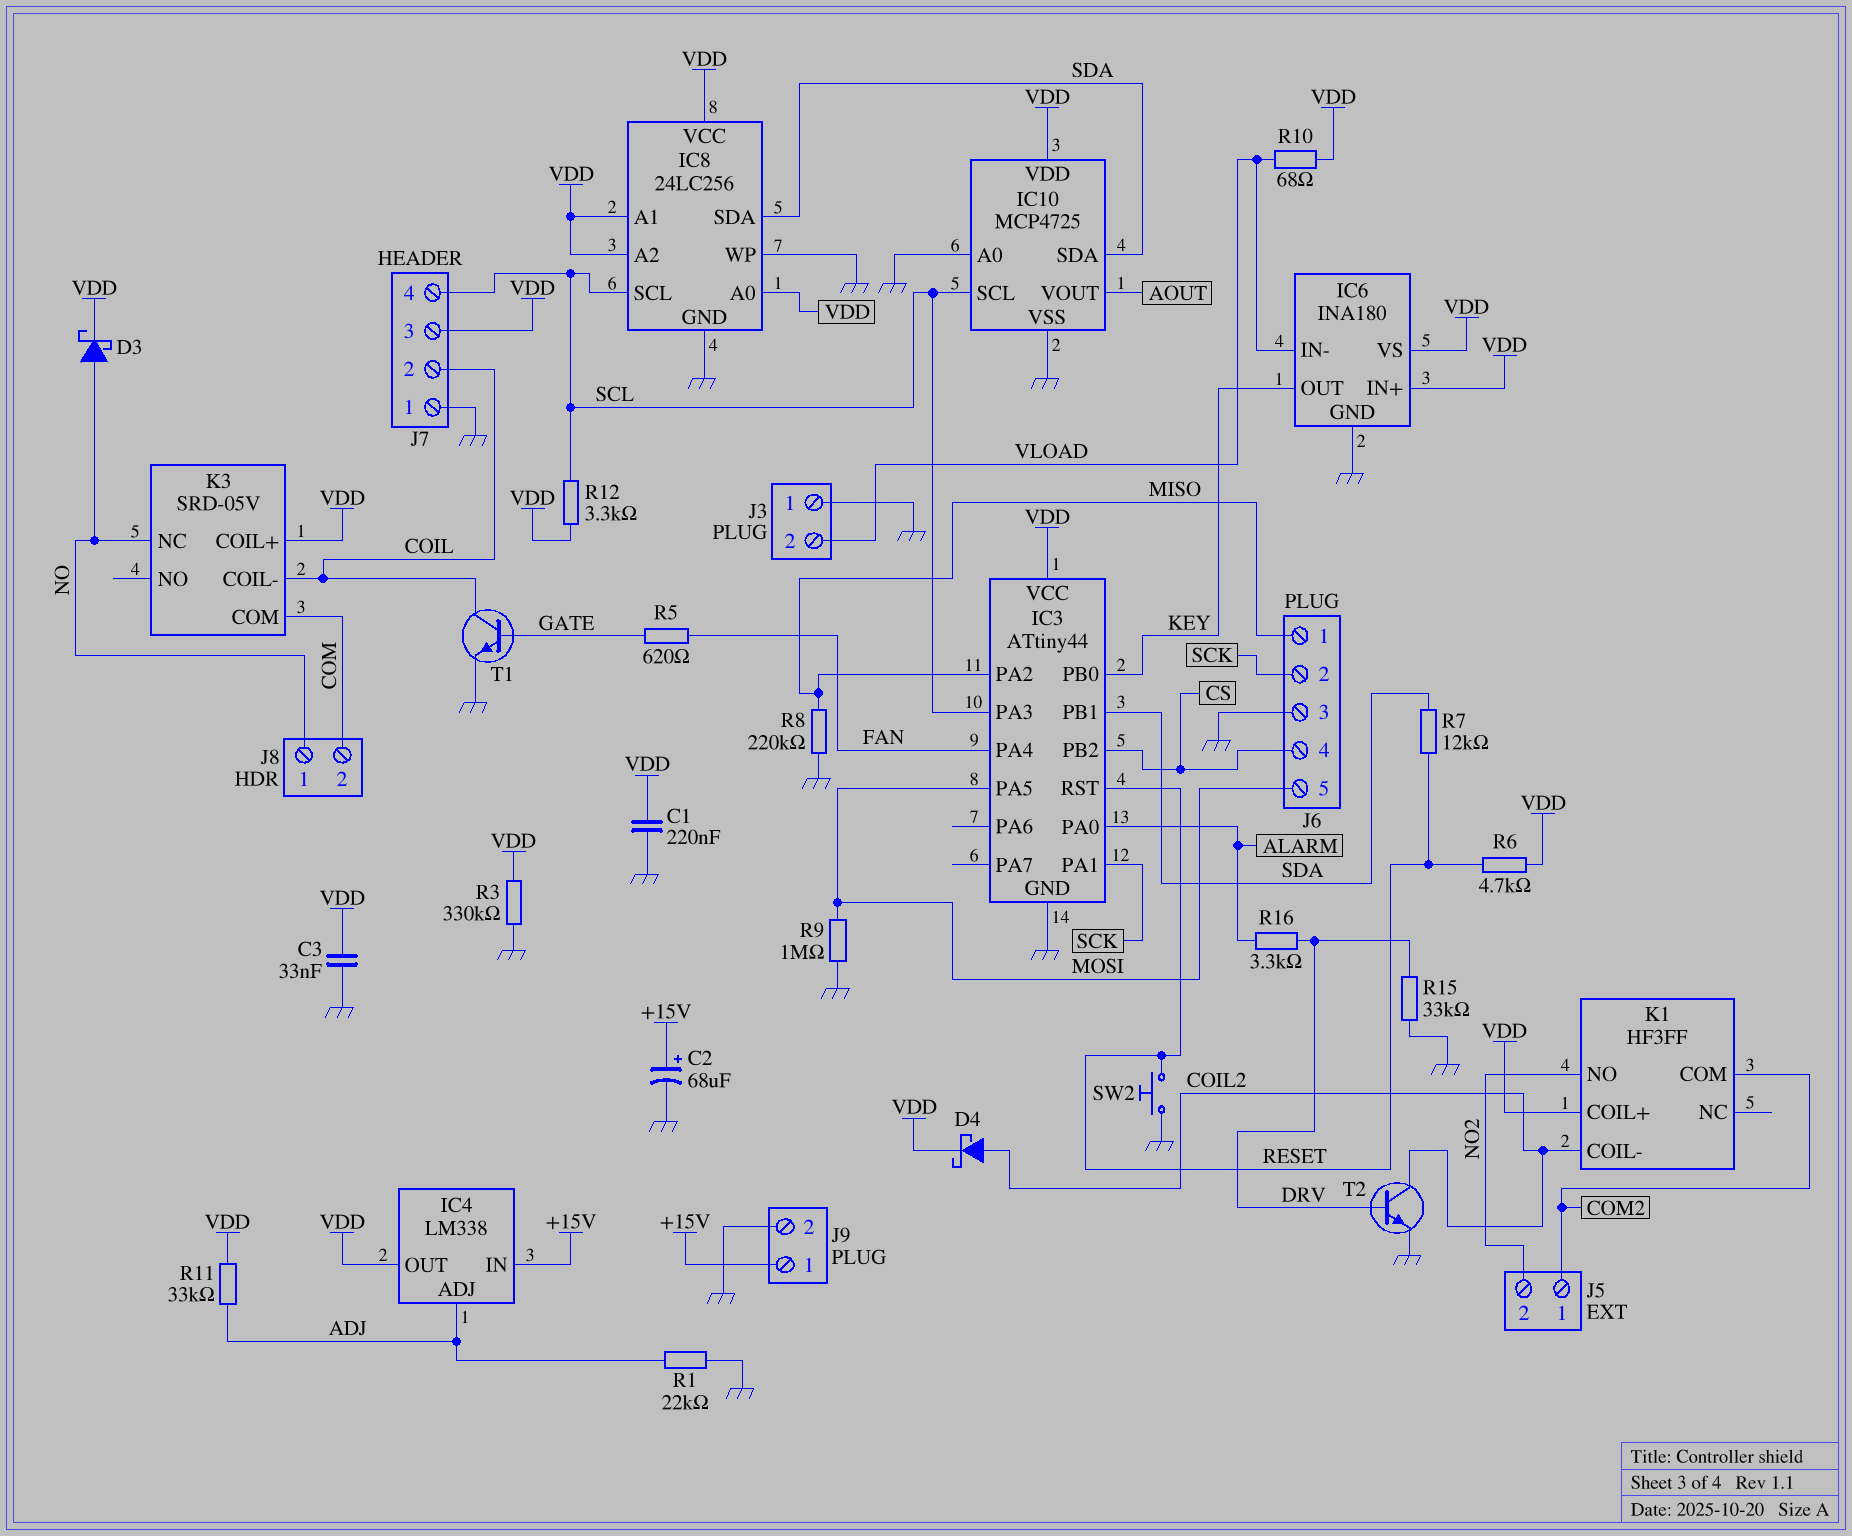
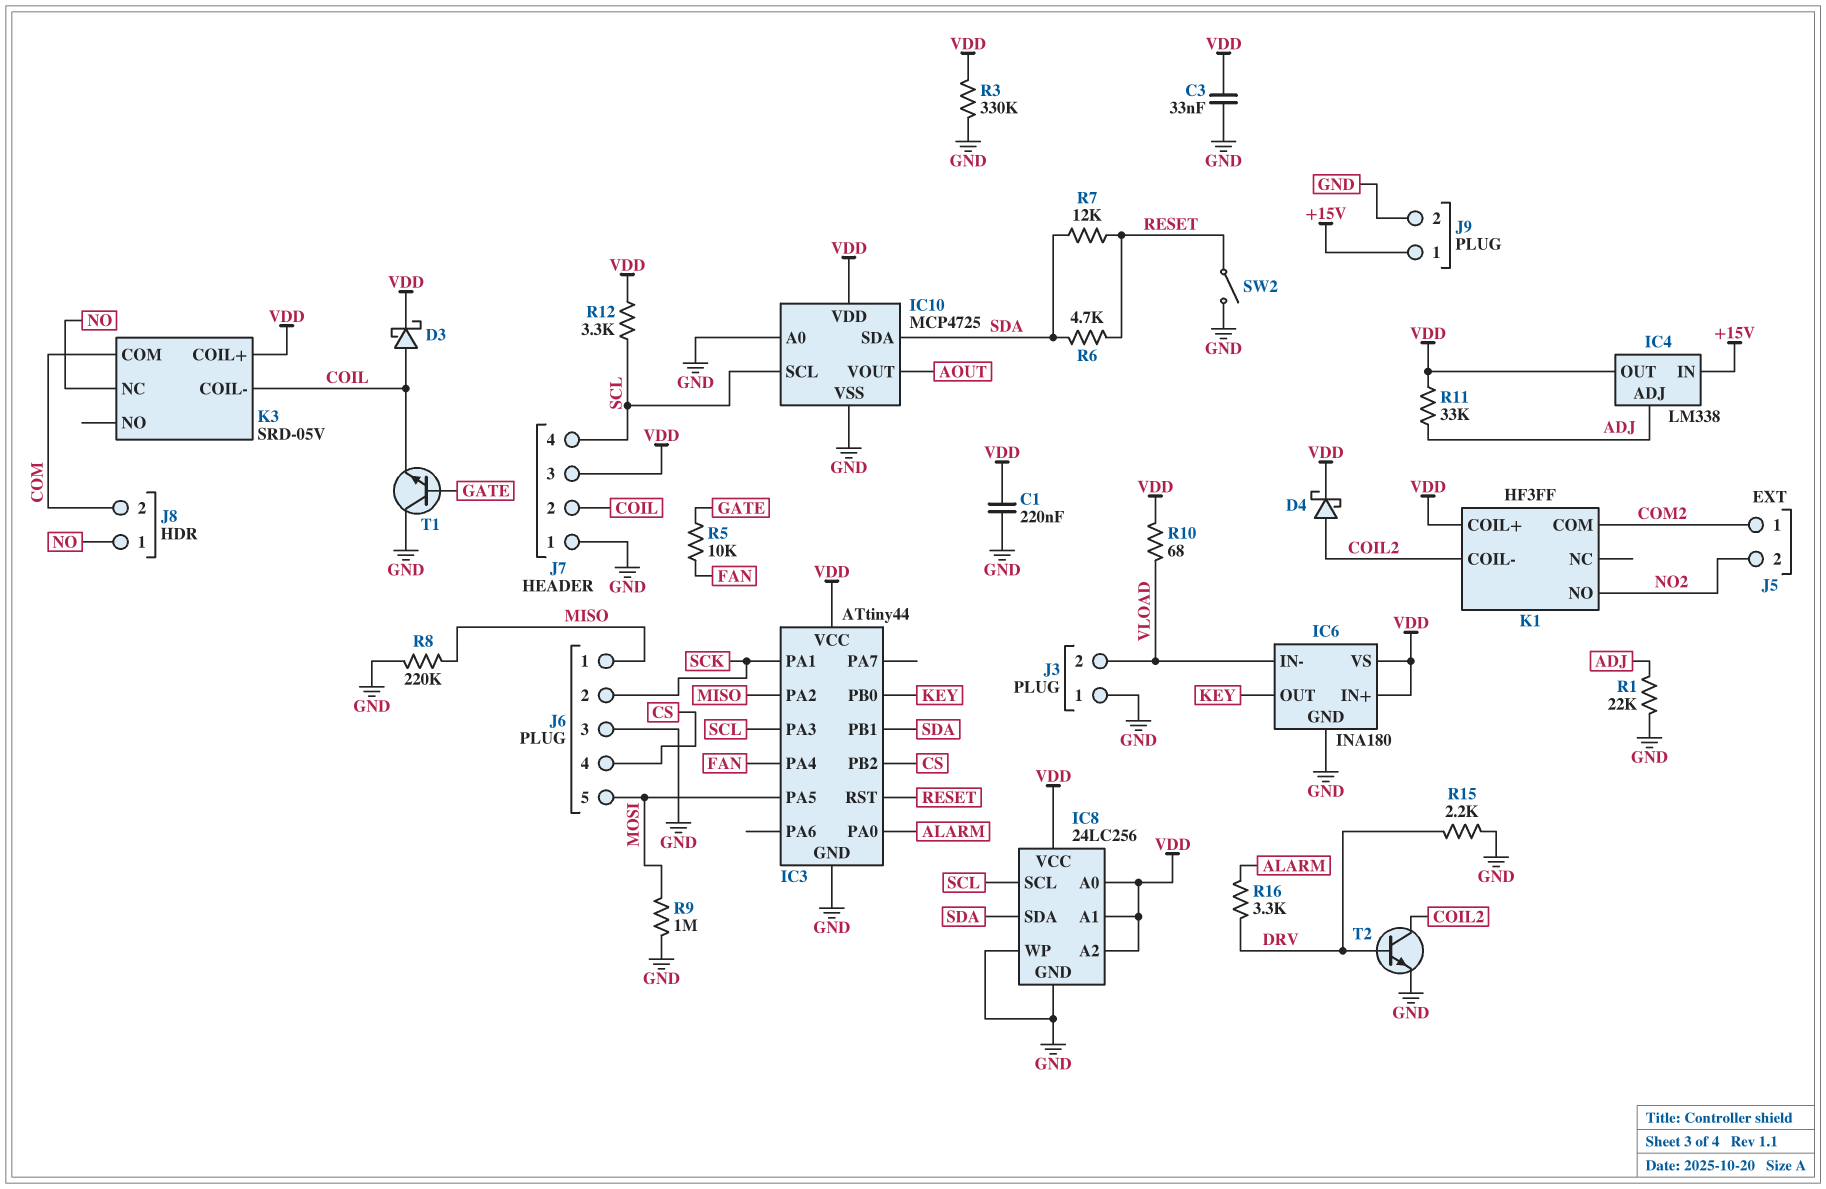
C2: 68uF (plus +15V, minus GND) -> none
D3: schottky (A NO, K VDD) -> schottky (A COIL, K VDD)
R5: 620 (FAN, GATE) -> 10k (FAN, GATE)
R6: 4.7k (RESET, VDD) -> 4.7k (RESET, SDA)
R15: 33k (DRV, GND) -> 2.2k (DRV, GND)
SW2: button (GND, RESET) -> switch (GND, RESET)
T1: NPN (B GATE, C COIL, E GND) -> NPN (B GATE, C GND, E COIL)

